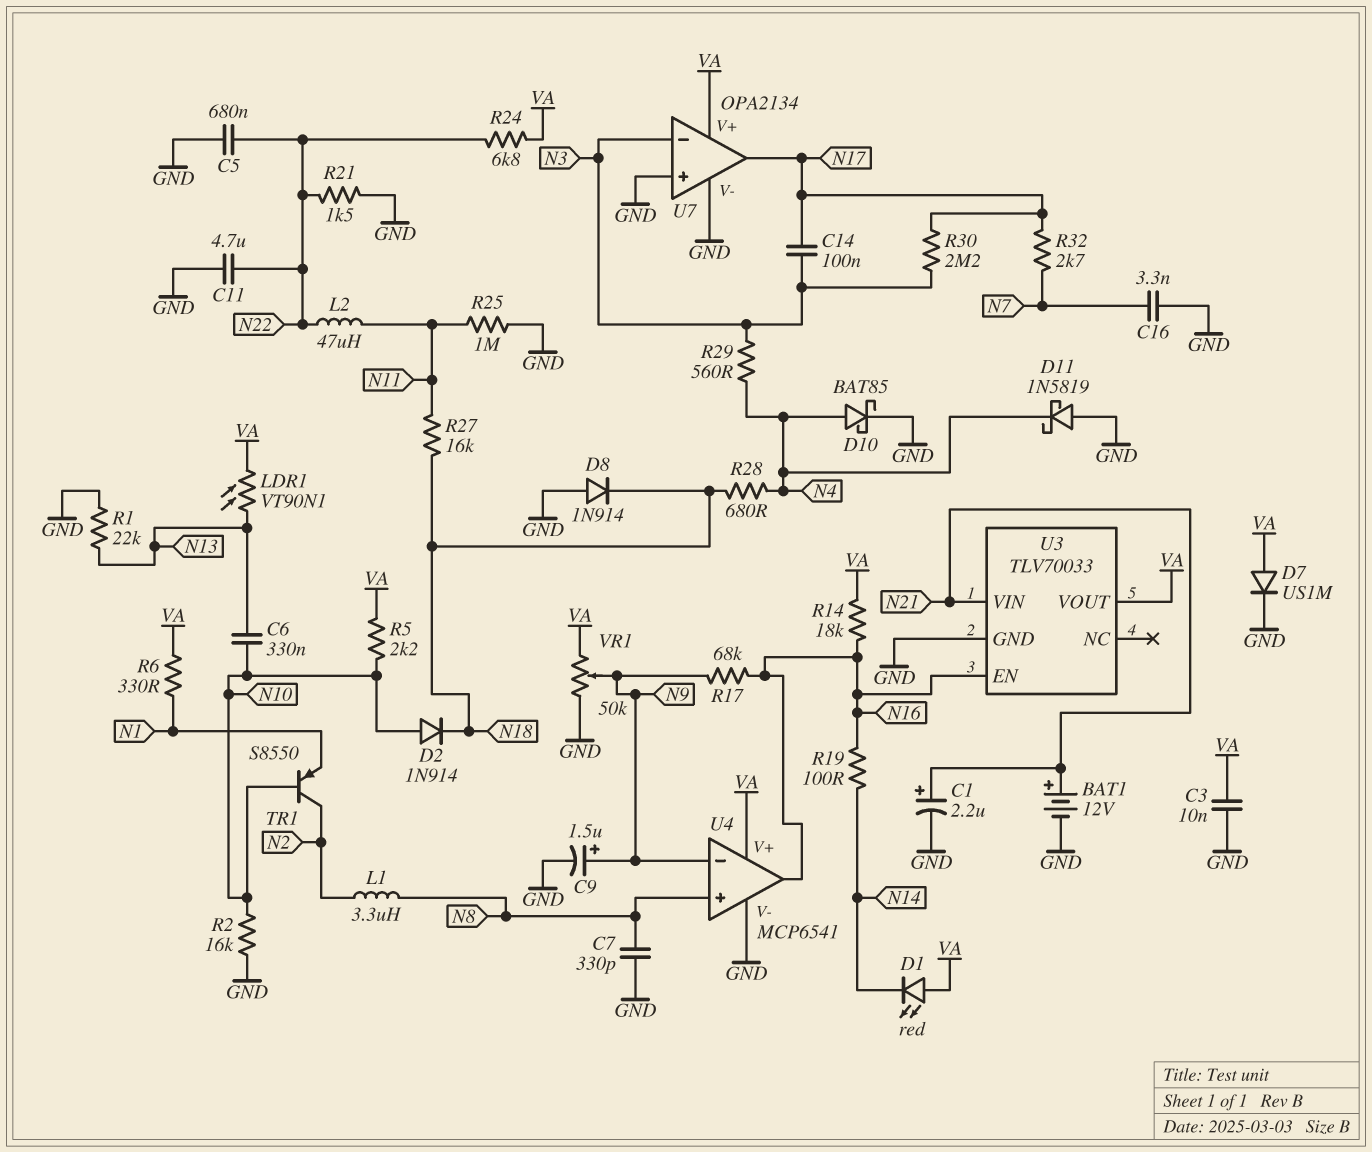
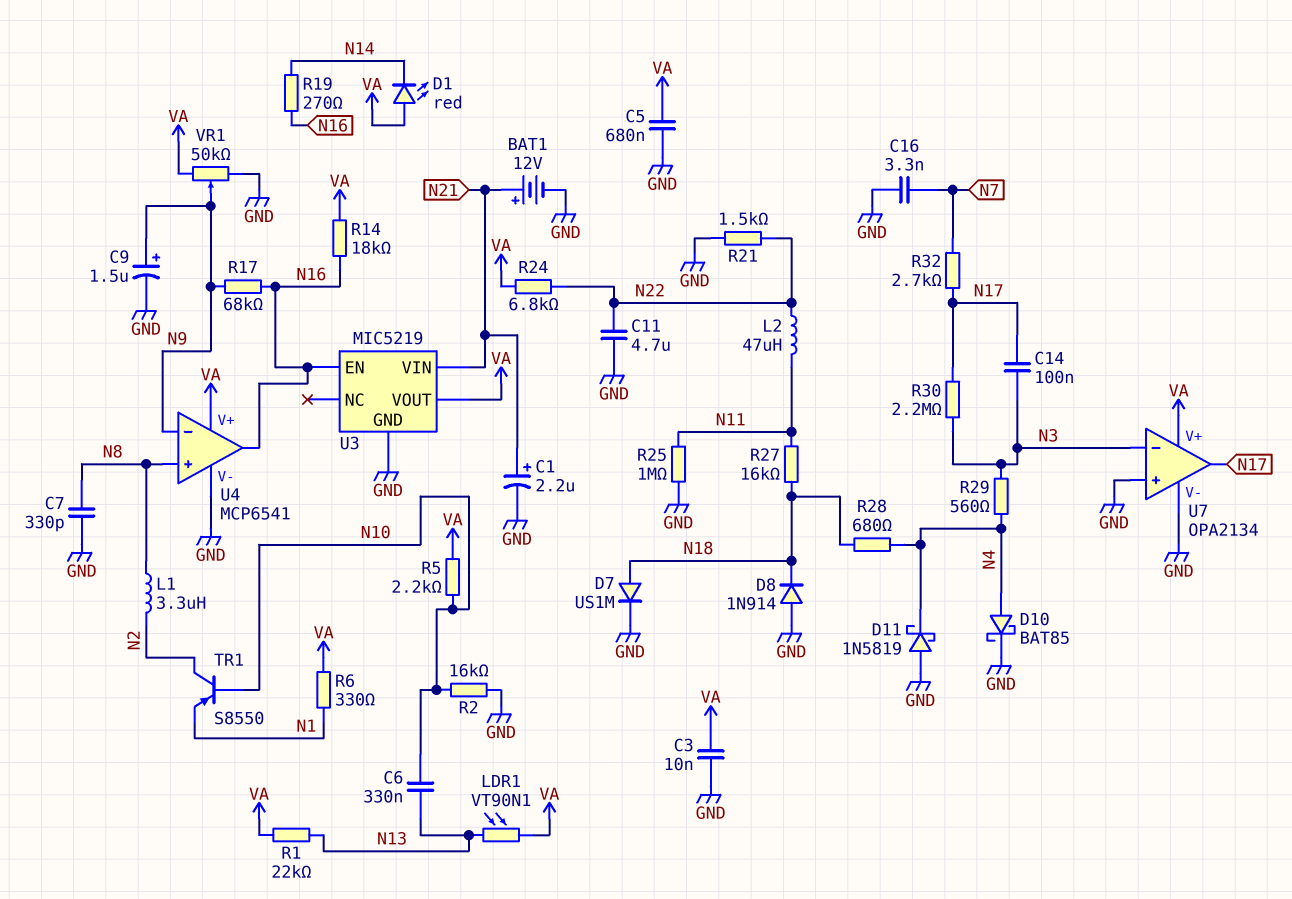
C5: 680nF (GND, N22) -> 680nF (GND, VA)
D2: diode 1N914 (A N10, K N18) -> none
D7: diode US1M (A VA, K GND) -> diode US1M (A N18, K GND)
R1: 22k (GND, N13) -> 22k (N13, VA)
R19: 100 (N14, N16) -> 270 (N14, N16)
U3: TLV70033 -> MIC5219

